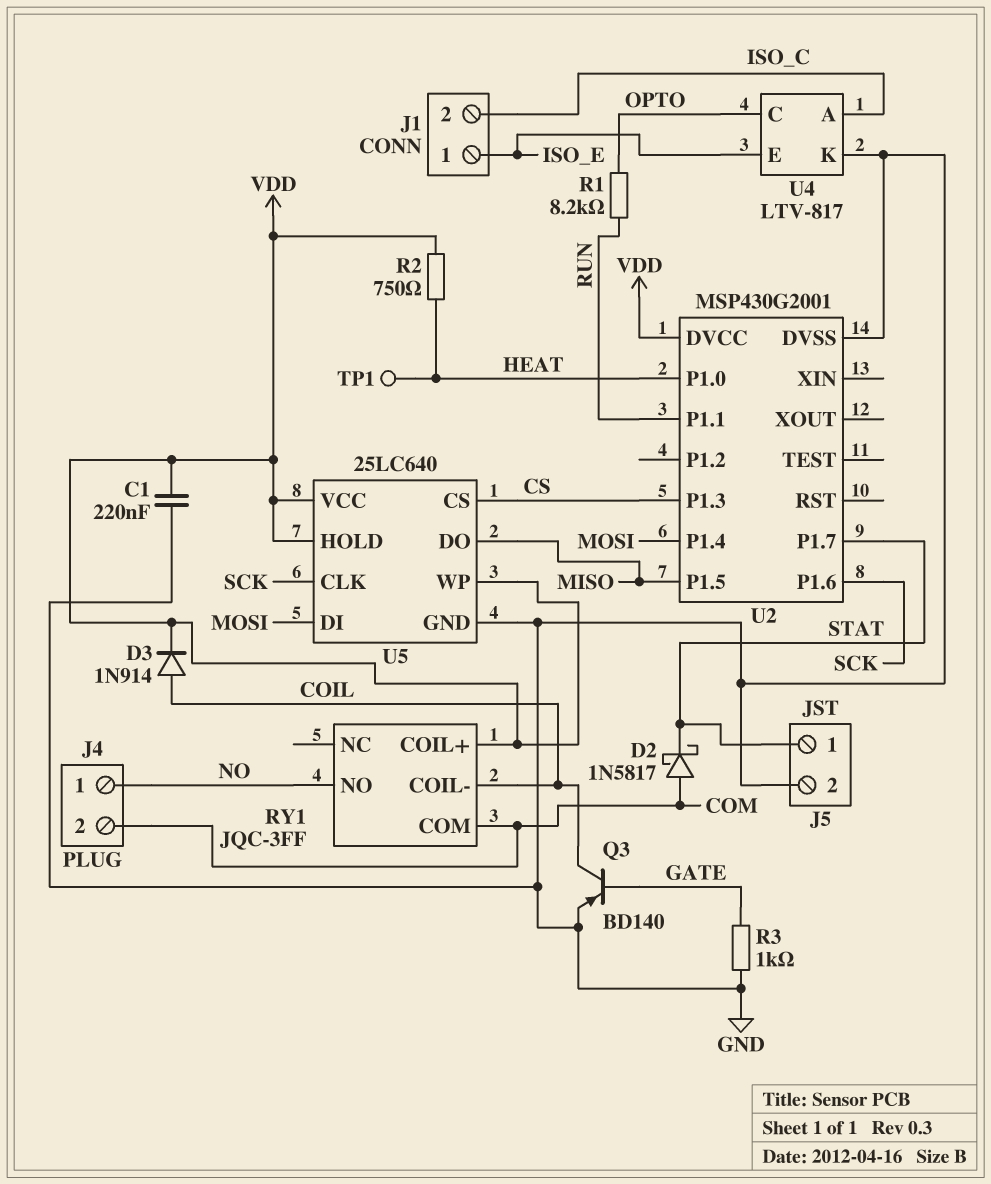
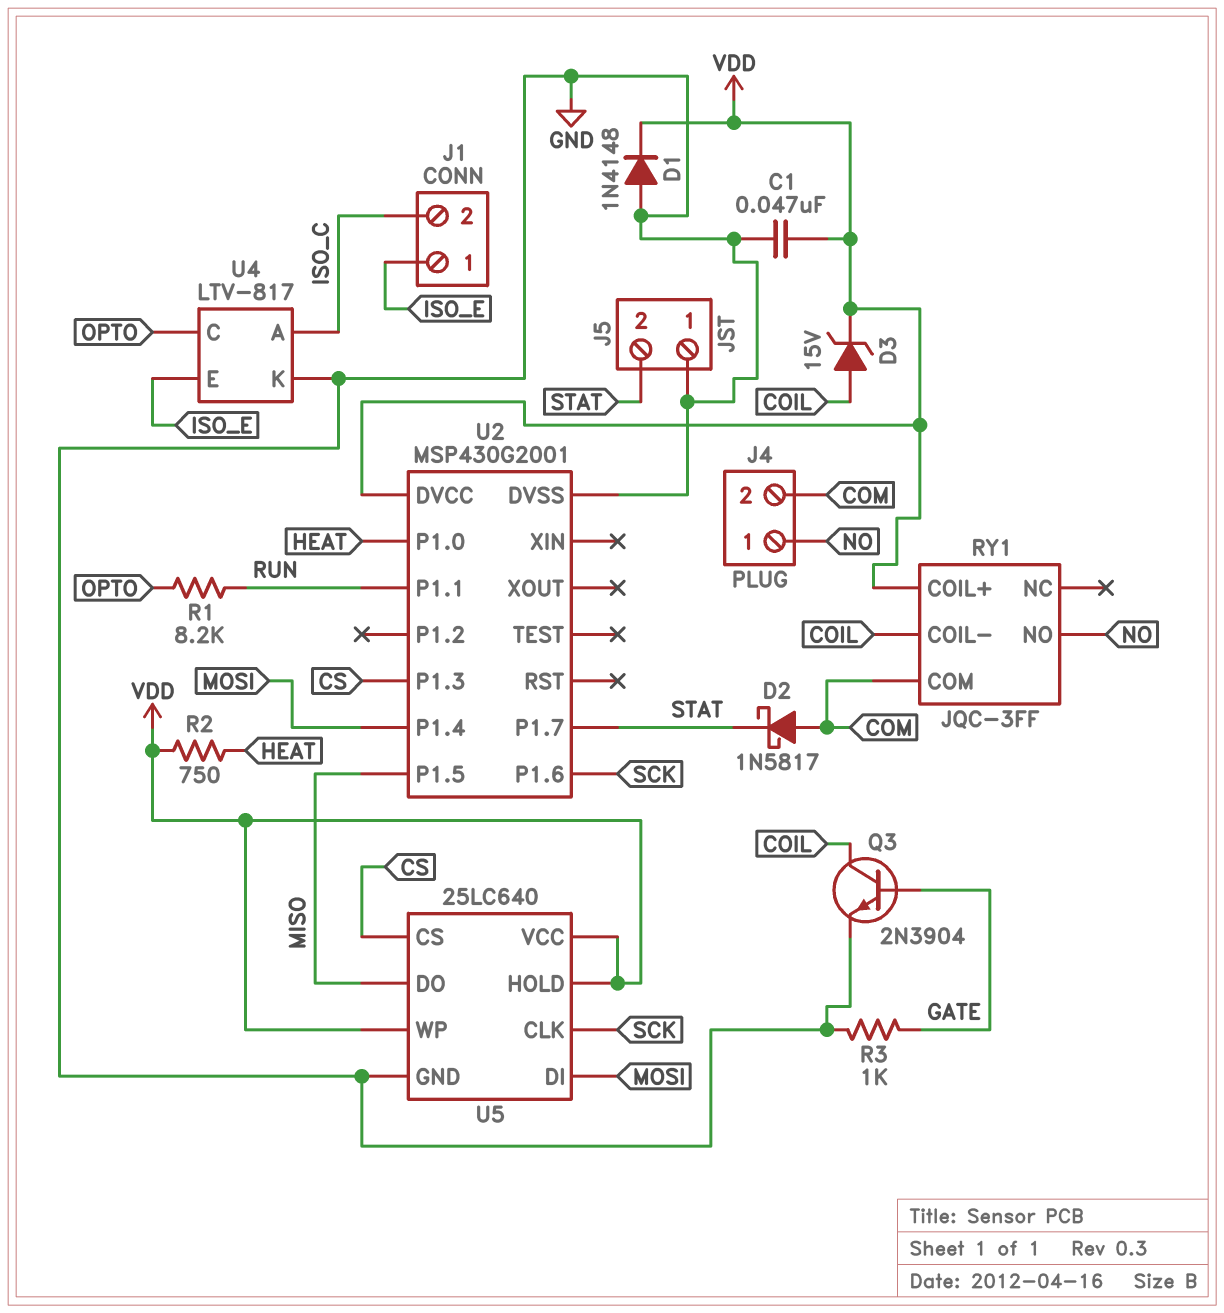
C1: 220nF (GND, VDD) -> 47nF (GND, VDD)
D1: none -> diode 1N4148 (A GND, K VDD)
D3: diode 1N914 (A COIL, K VDD) -> zener 15V (A COIL, K VDD)
J5 pin 1: STAT -> GND
J5 pin 2: GND -> STAT
Q3: PNP BD140 (B GATE, C COIL, E GND) -> NPN 2N3904 (B GATE, C COIL, E GND)
TP1: test point (HEAT) -> none

